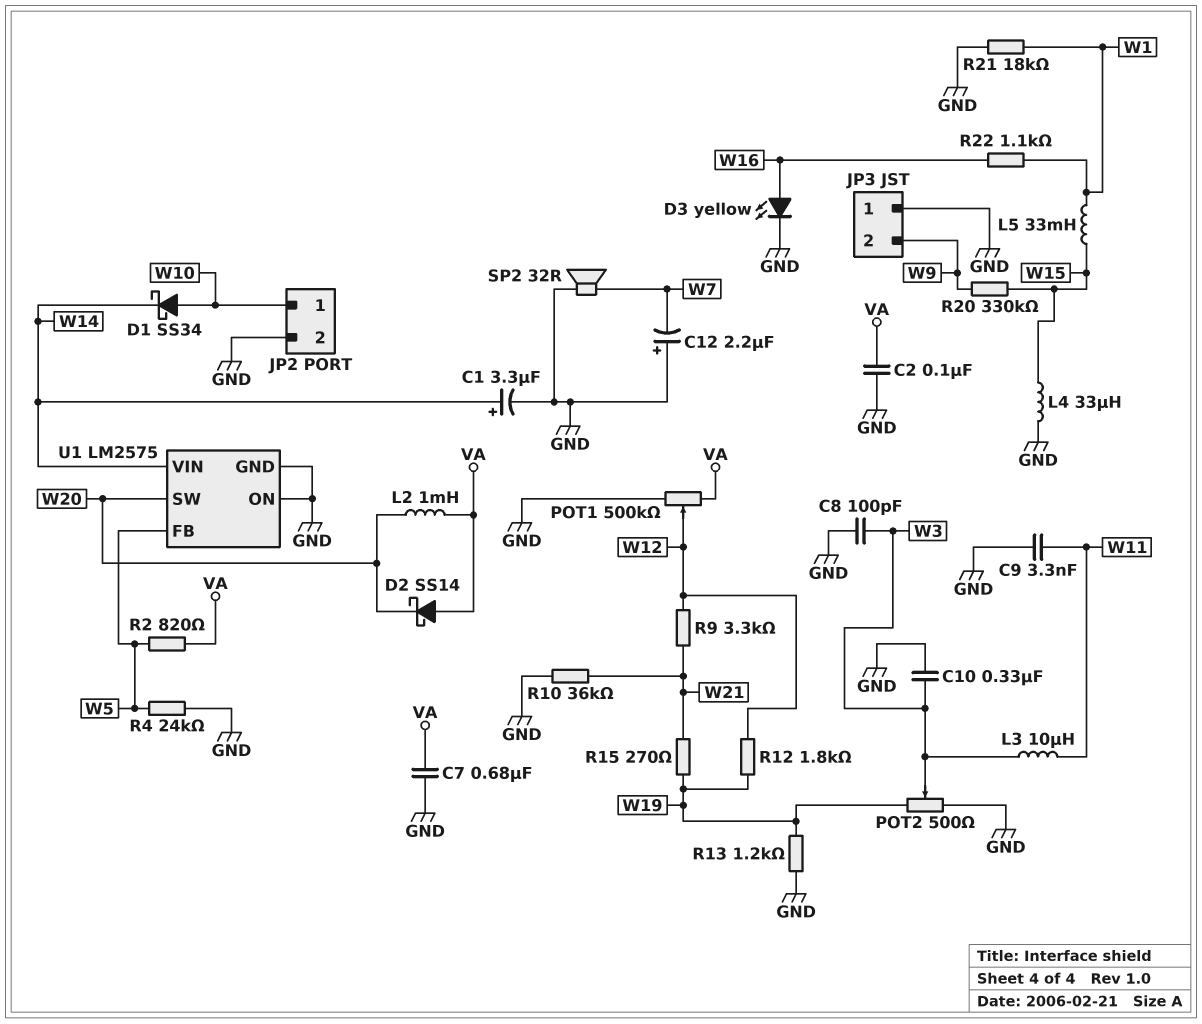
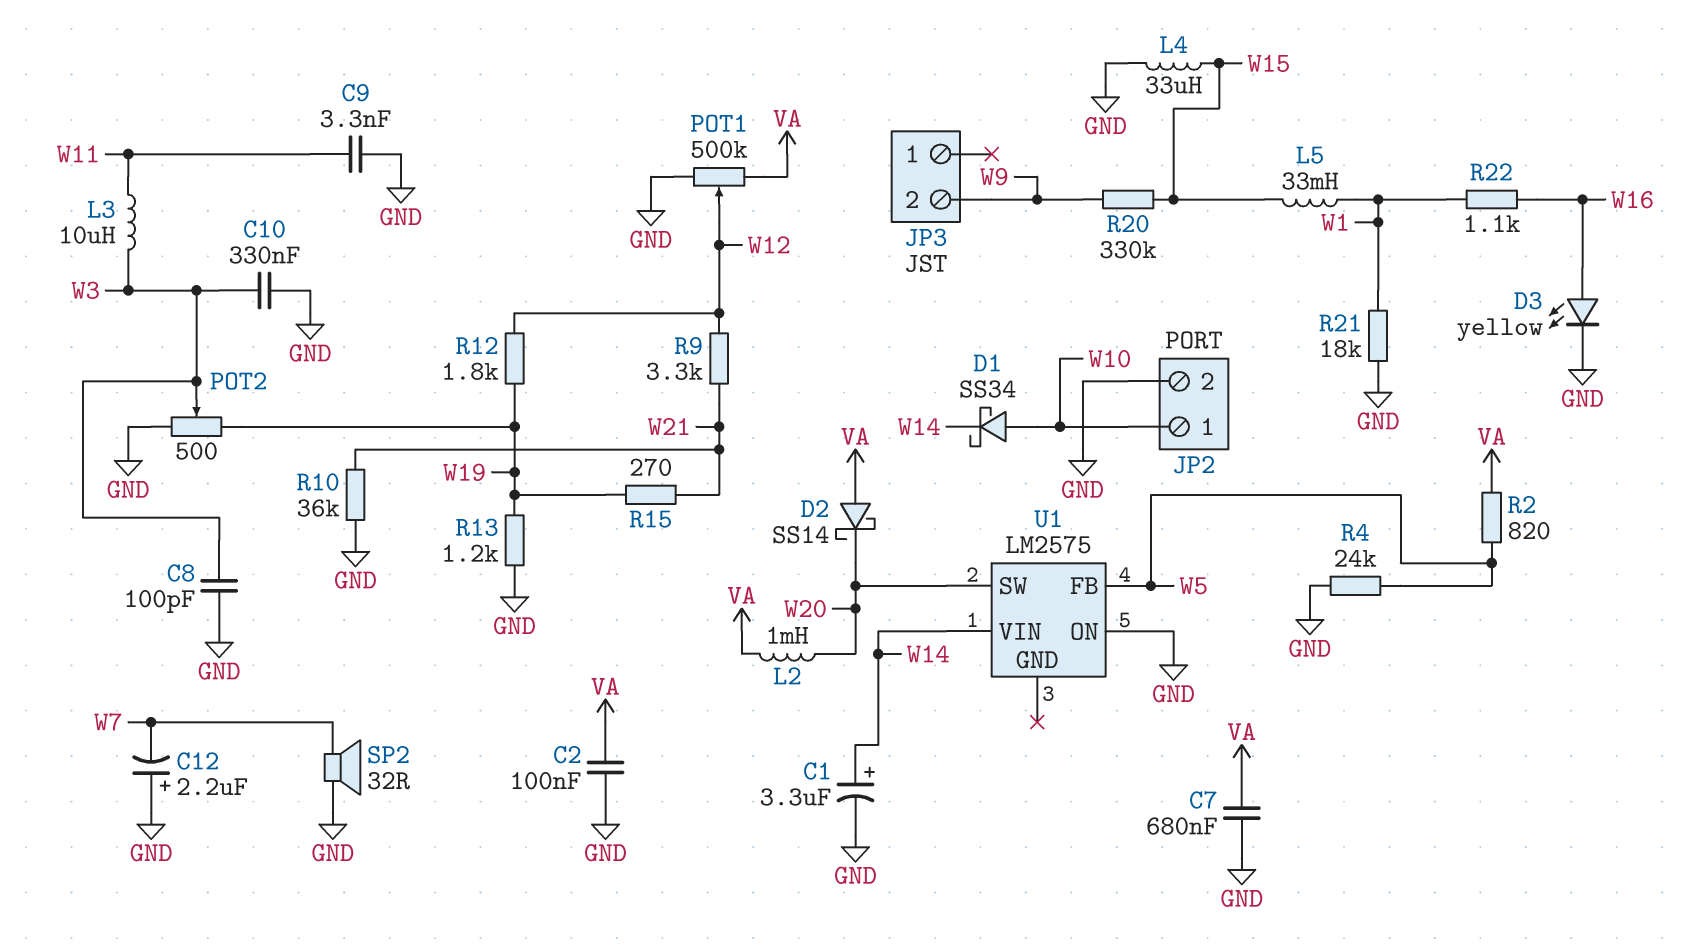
JP3 pin 1: GND -> none
U1 pin GND: GND -> none

